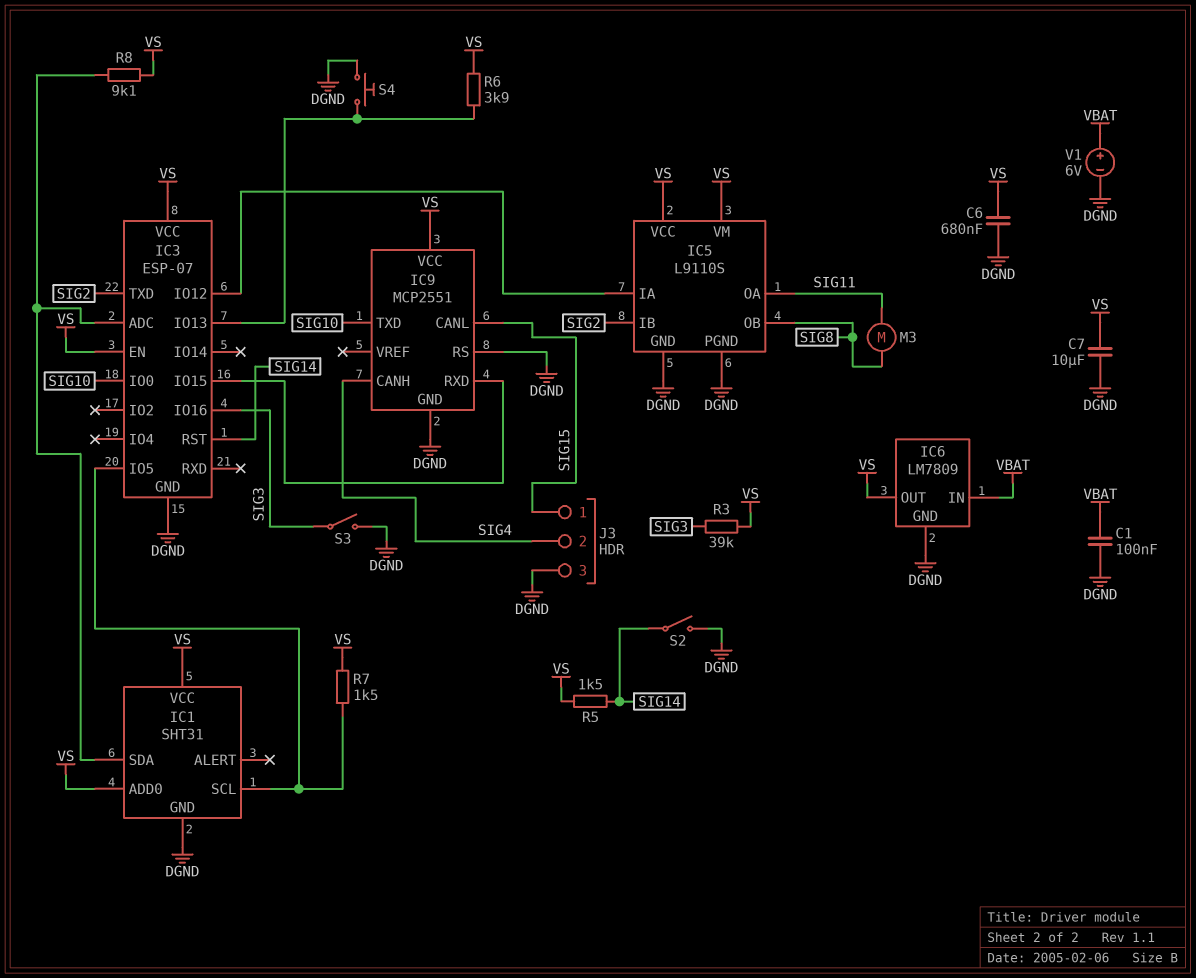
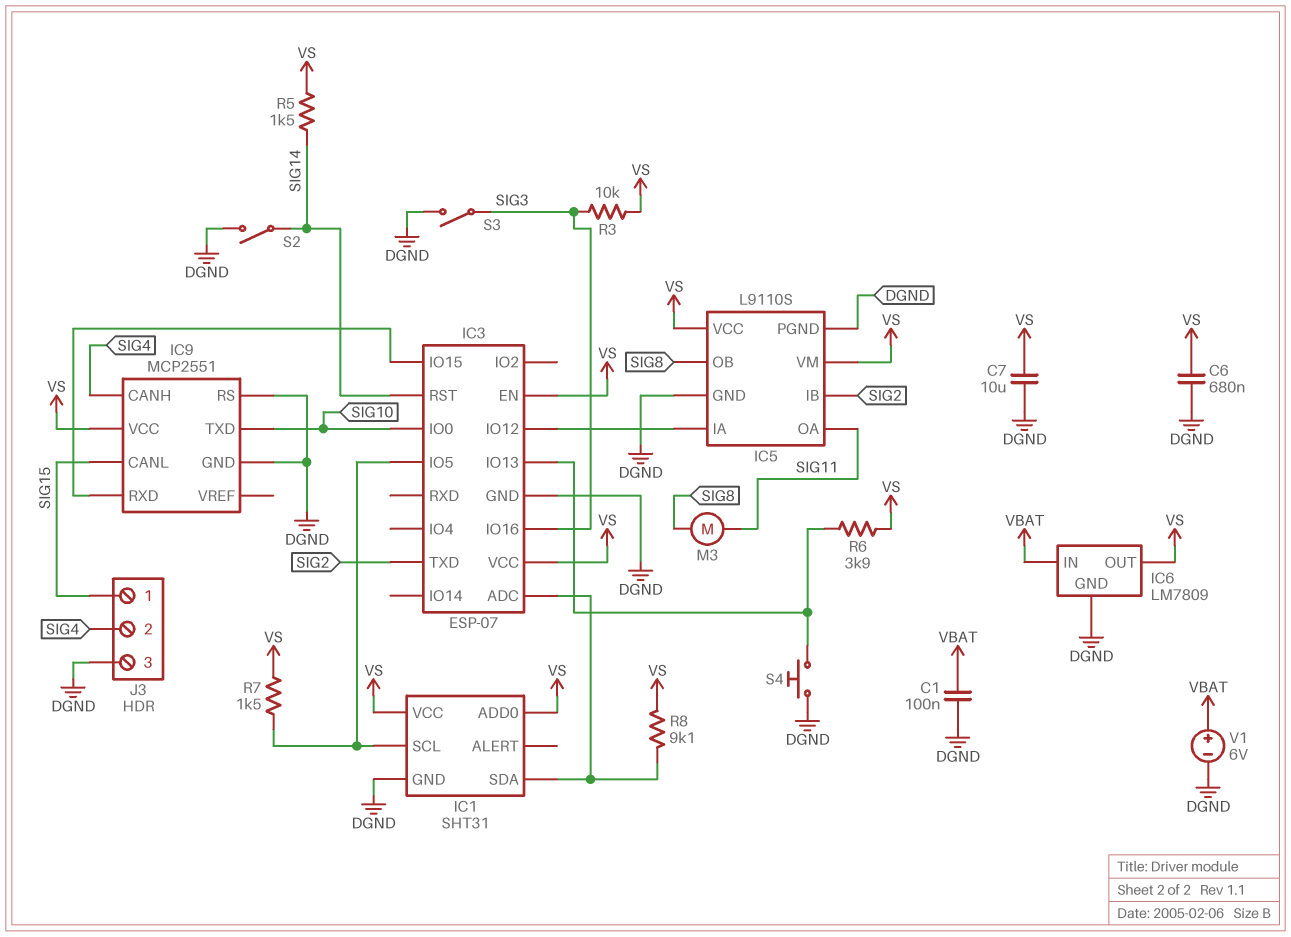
R3: 39k (SIG3, VS) -> 10k (SIG3, VS)

